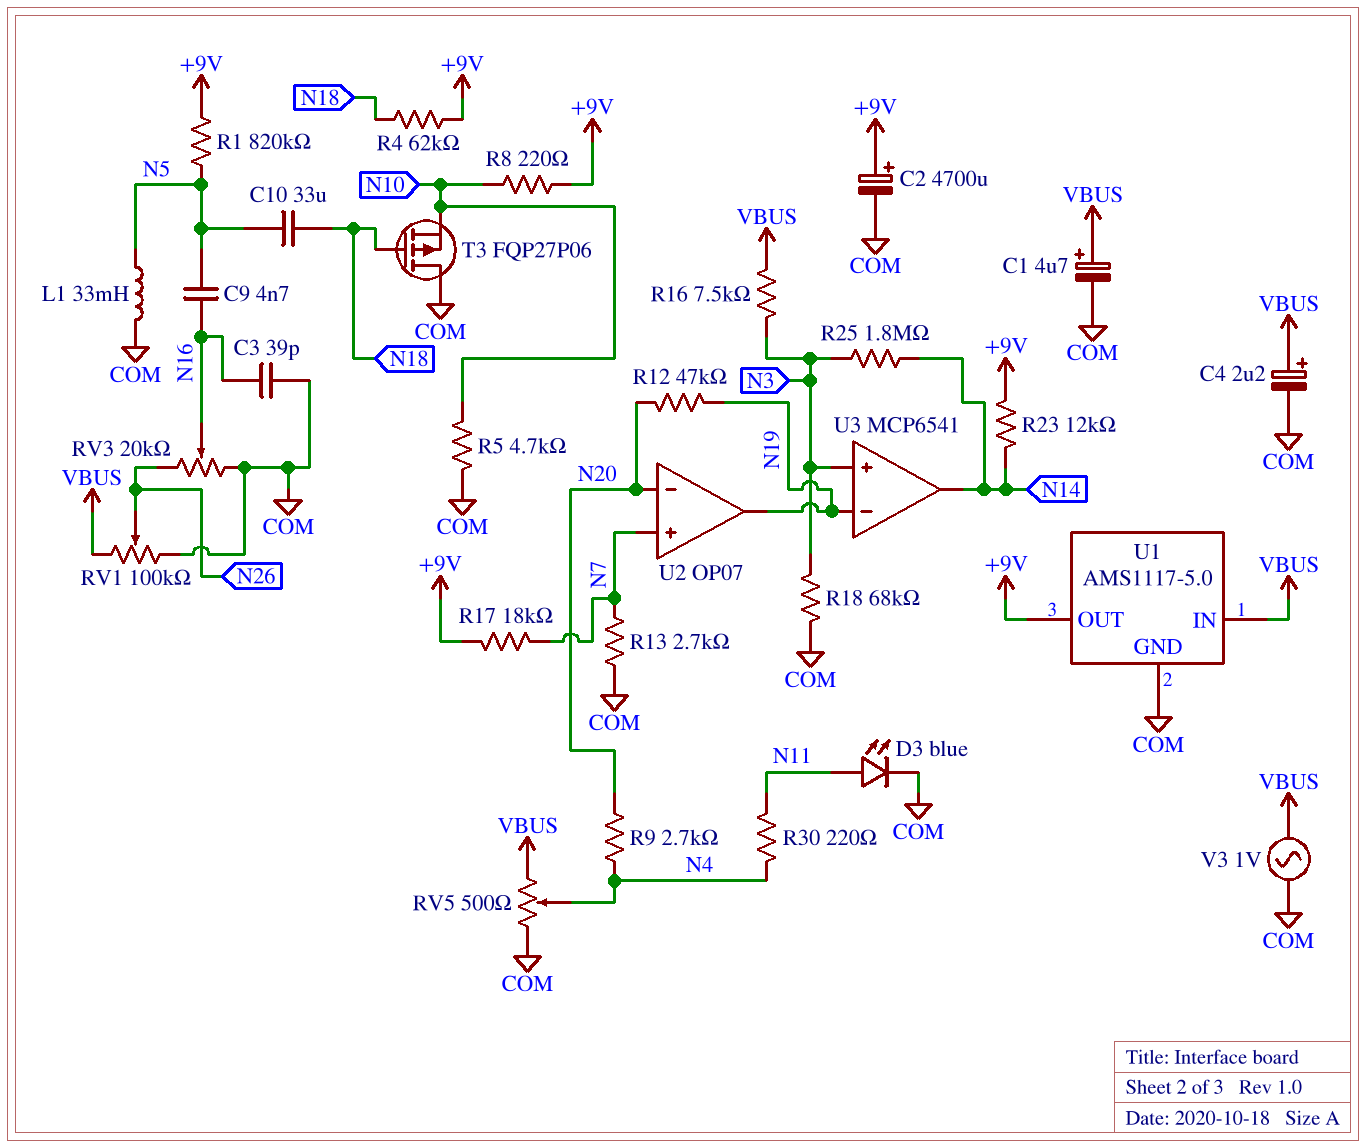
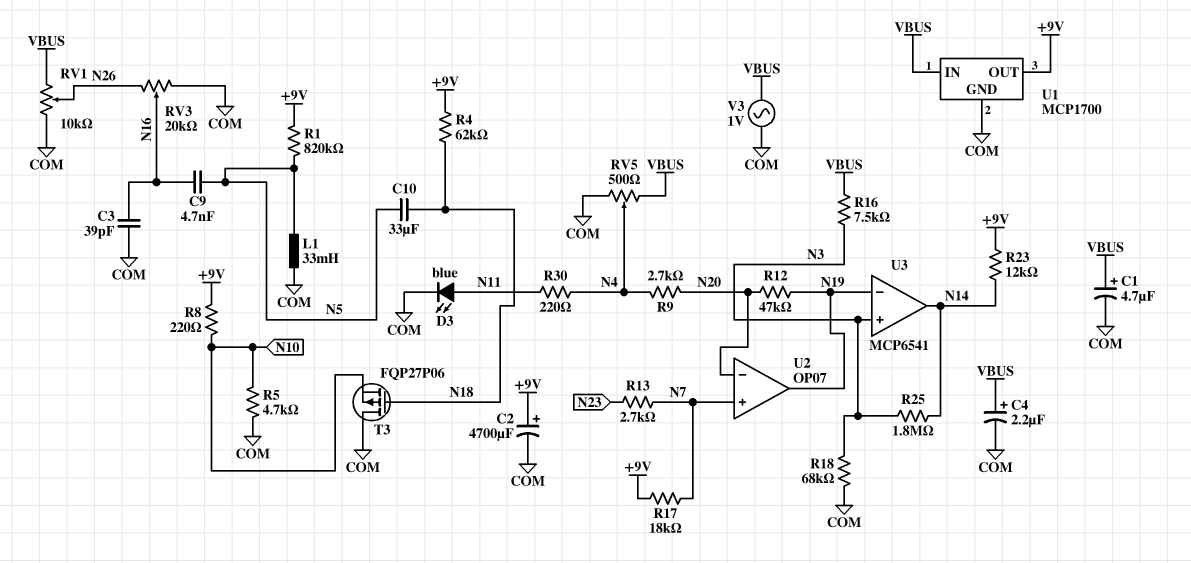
R13: 2.7k (COM, N7) -> 2.7k (N7, N23)
RV1: 100k (COM, VBUS, wiper N26) -> 10k (COM, VBUS, wiper N26)
U1: AMS1117-5.0 -> MCP1700

